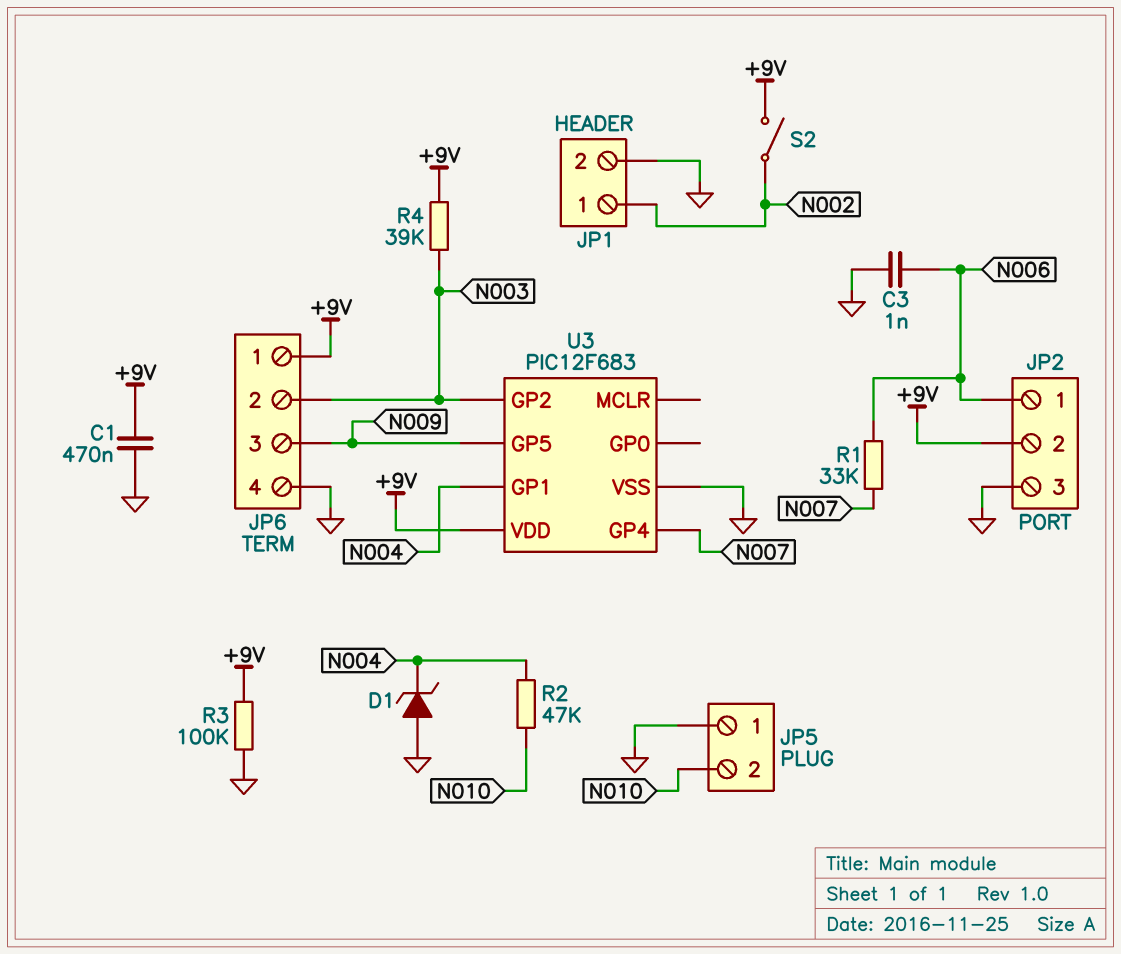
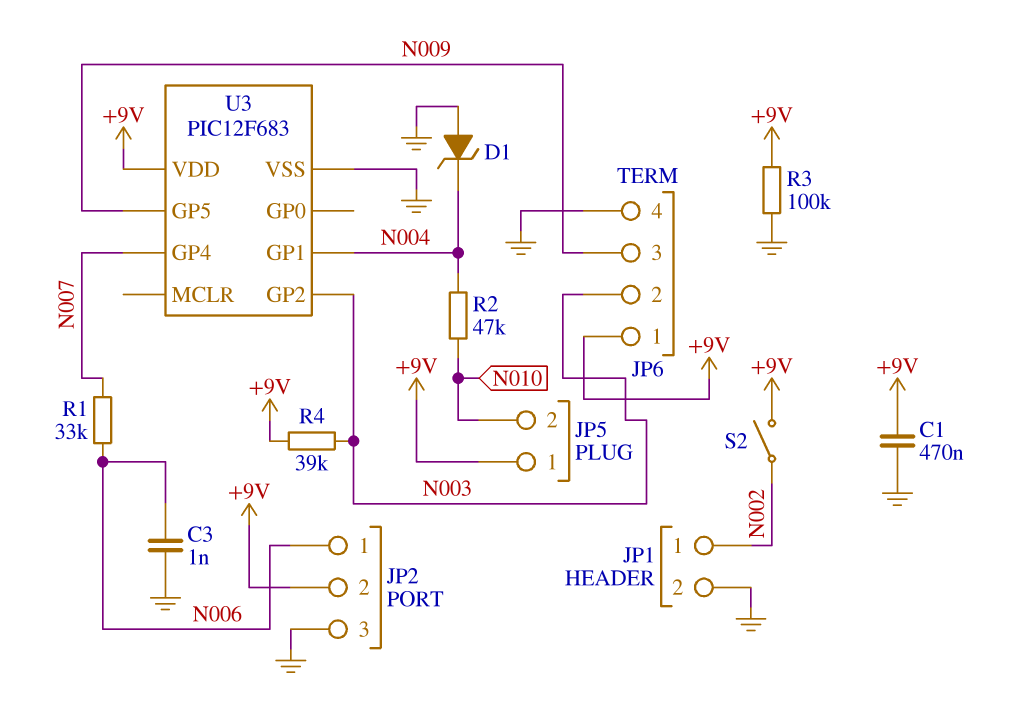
JP5 pin 1: GND -> +9V

